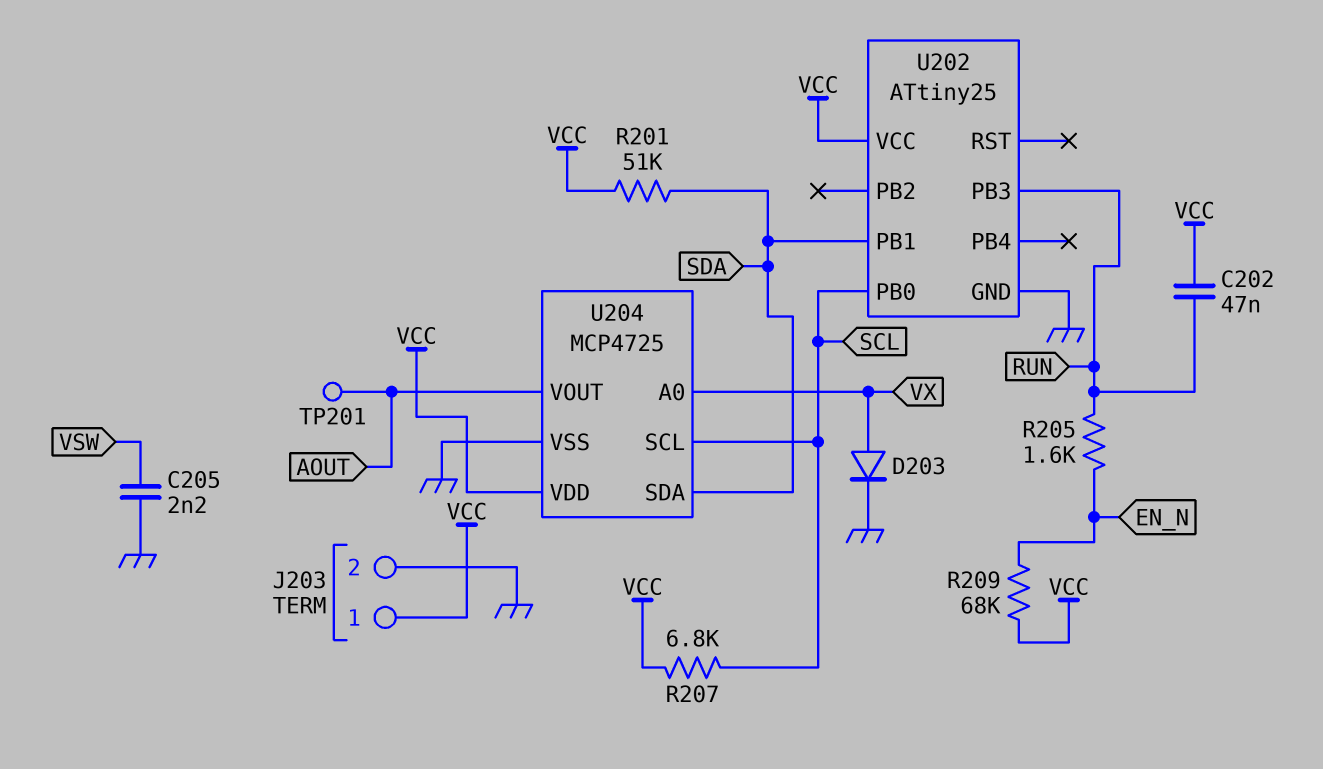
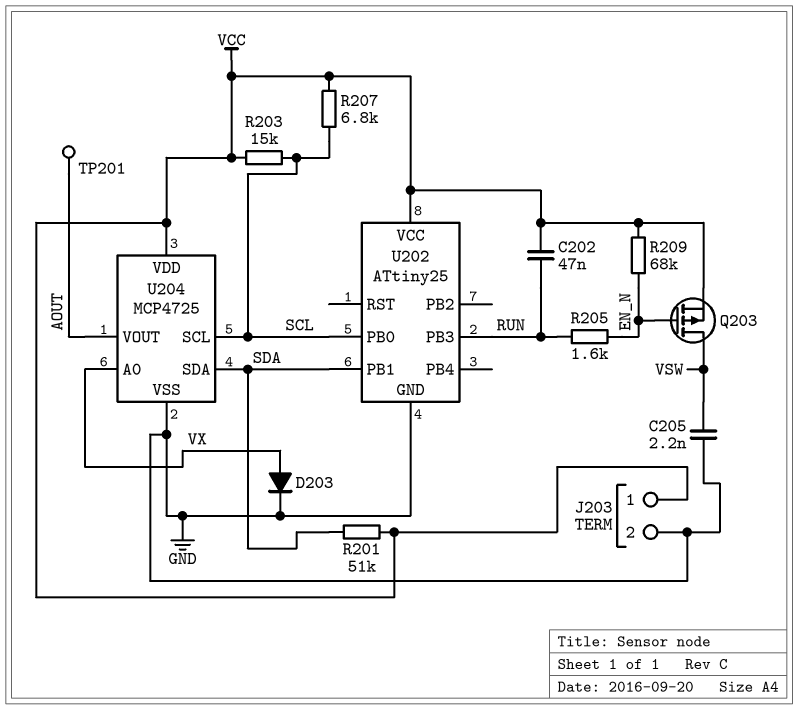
Q203: none -> PMOS (G EN_N, D VSW, S VCC)
R203: none -> 15k (SCL, VCC)

